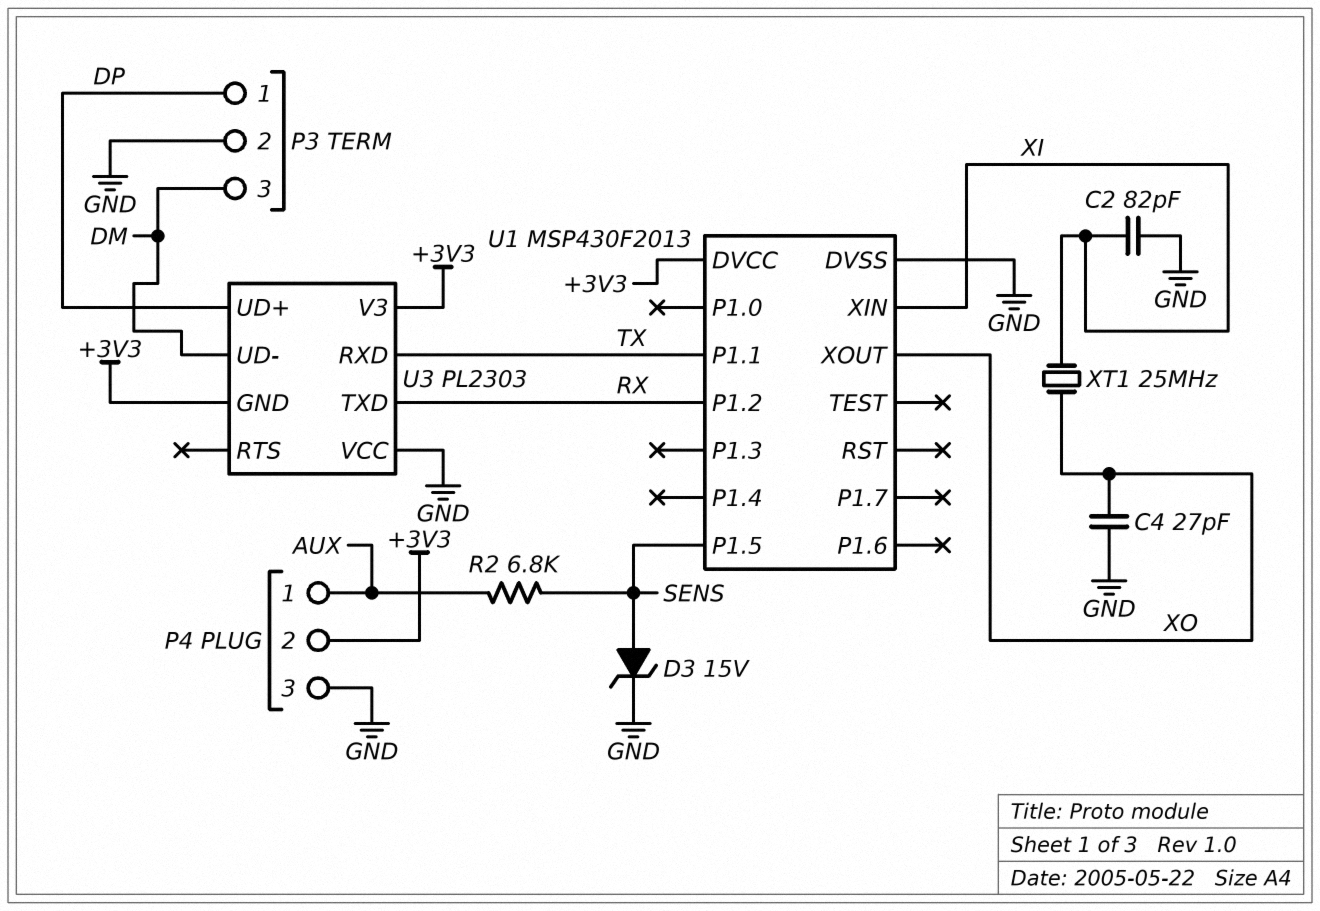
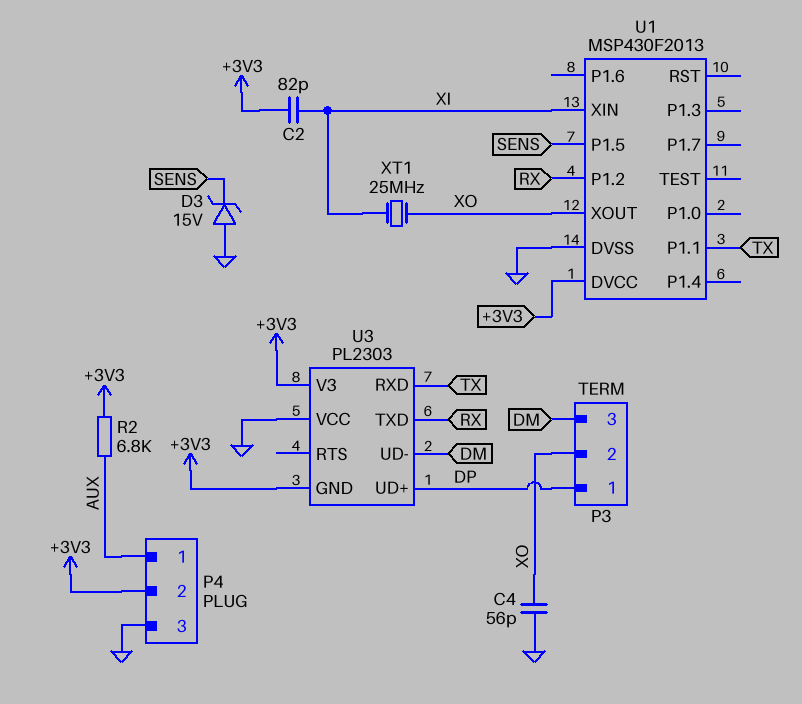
C2: 82pF (GND, XI) -> 82pF (+3V3, XI)
C4: 27pF (GND, XO) -> 56pF (GND, XO)
D3: zener 15V (A SENS, K GND) -> zener 15V (A GND, K SENS)
P3 pin 2: GND -> XO
R2: 6.8k (AUX, SENS) -> 6.8k (+3V3, AUX)

